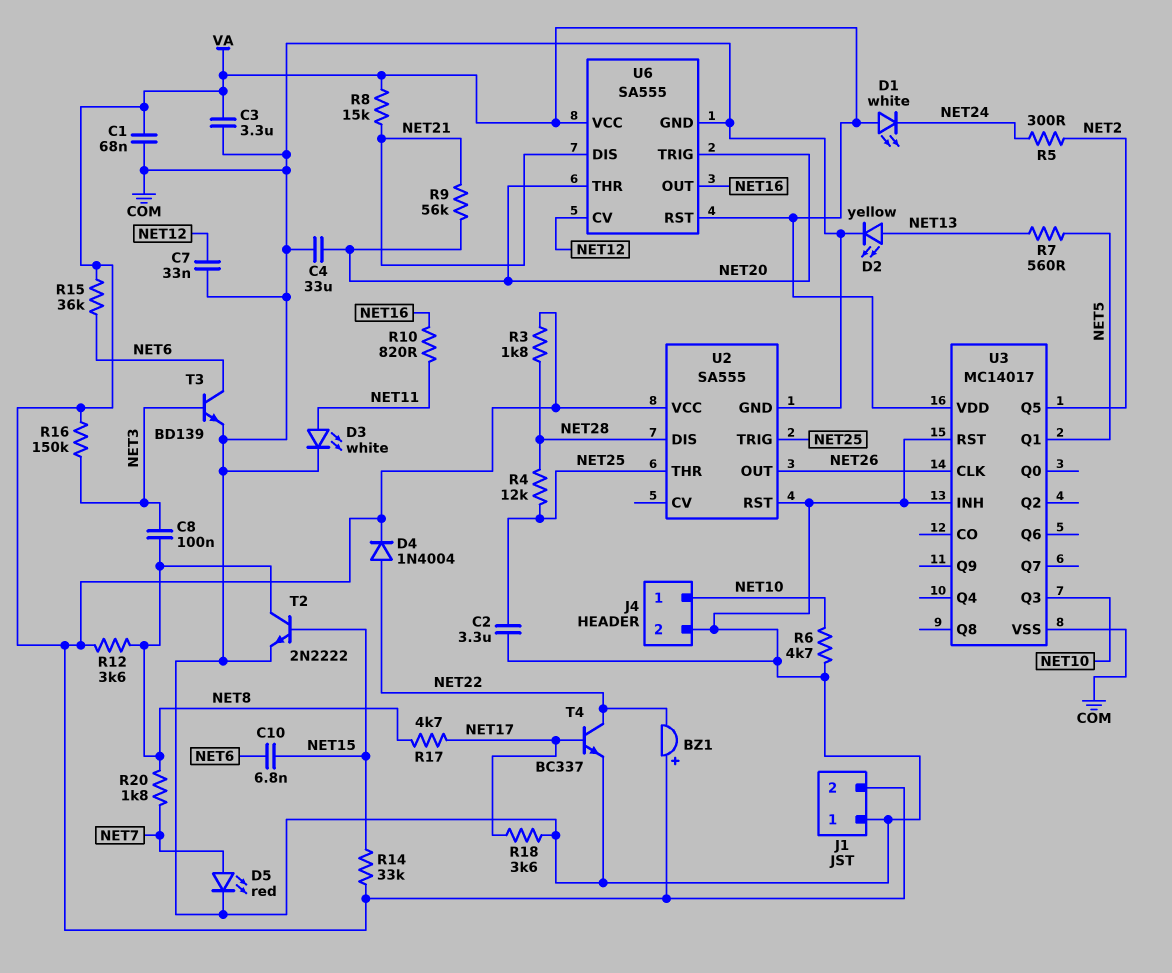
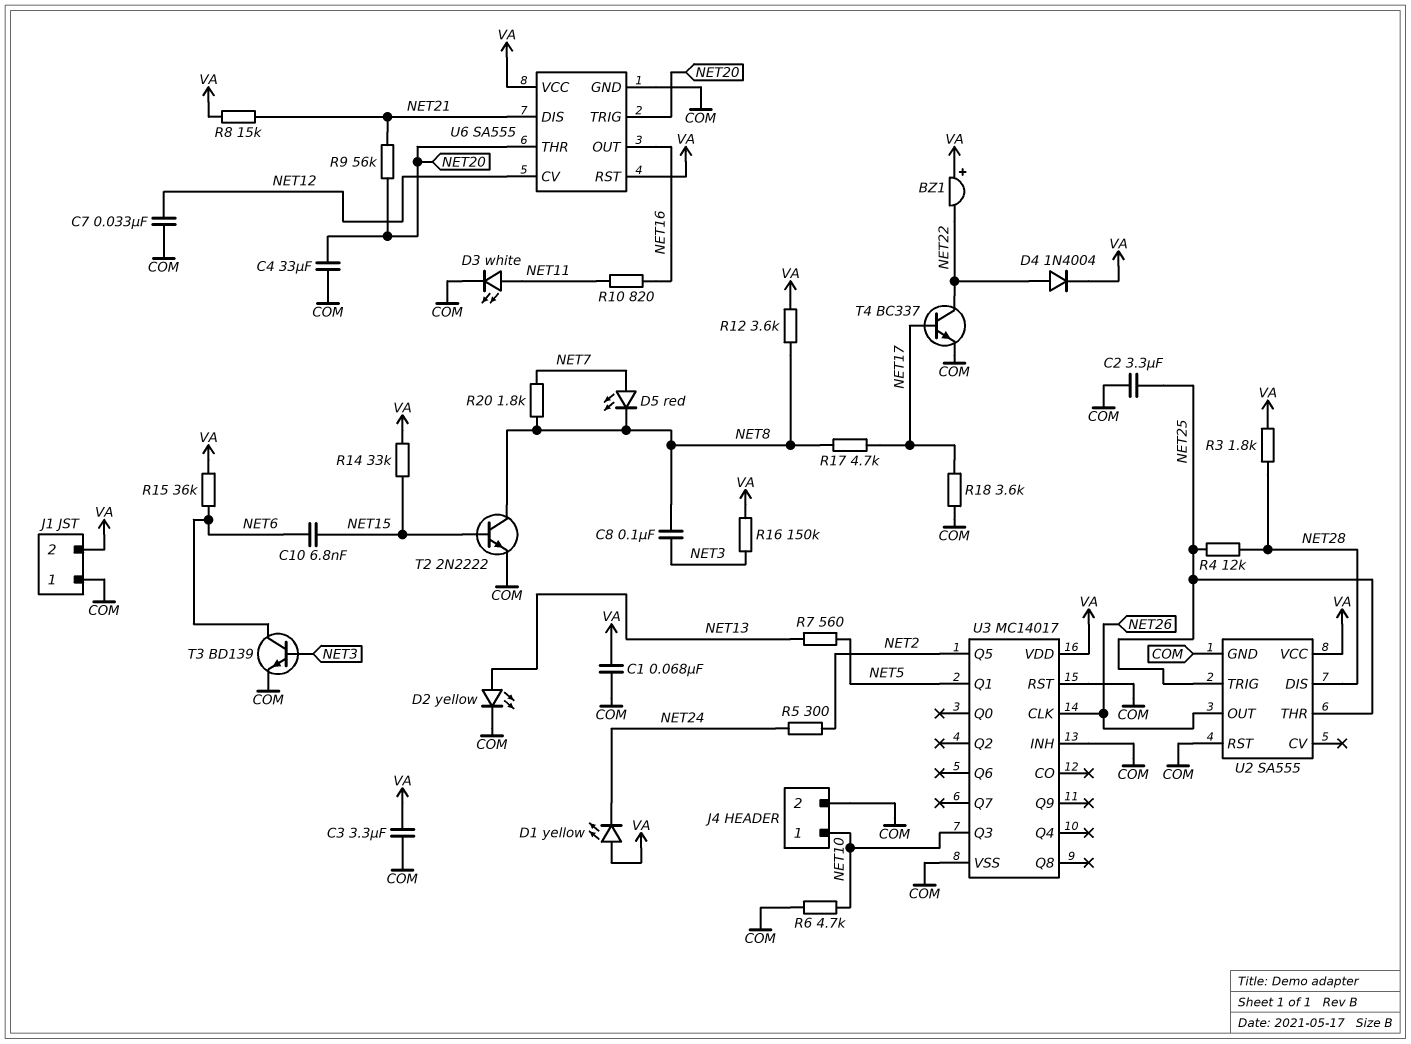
D1: LED white (A VA, K NET24) -> LED yellow (A VA, K NET24)
D5: LED red (A NET7, K COM) -> LED red (A NET7, K NET8)

